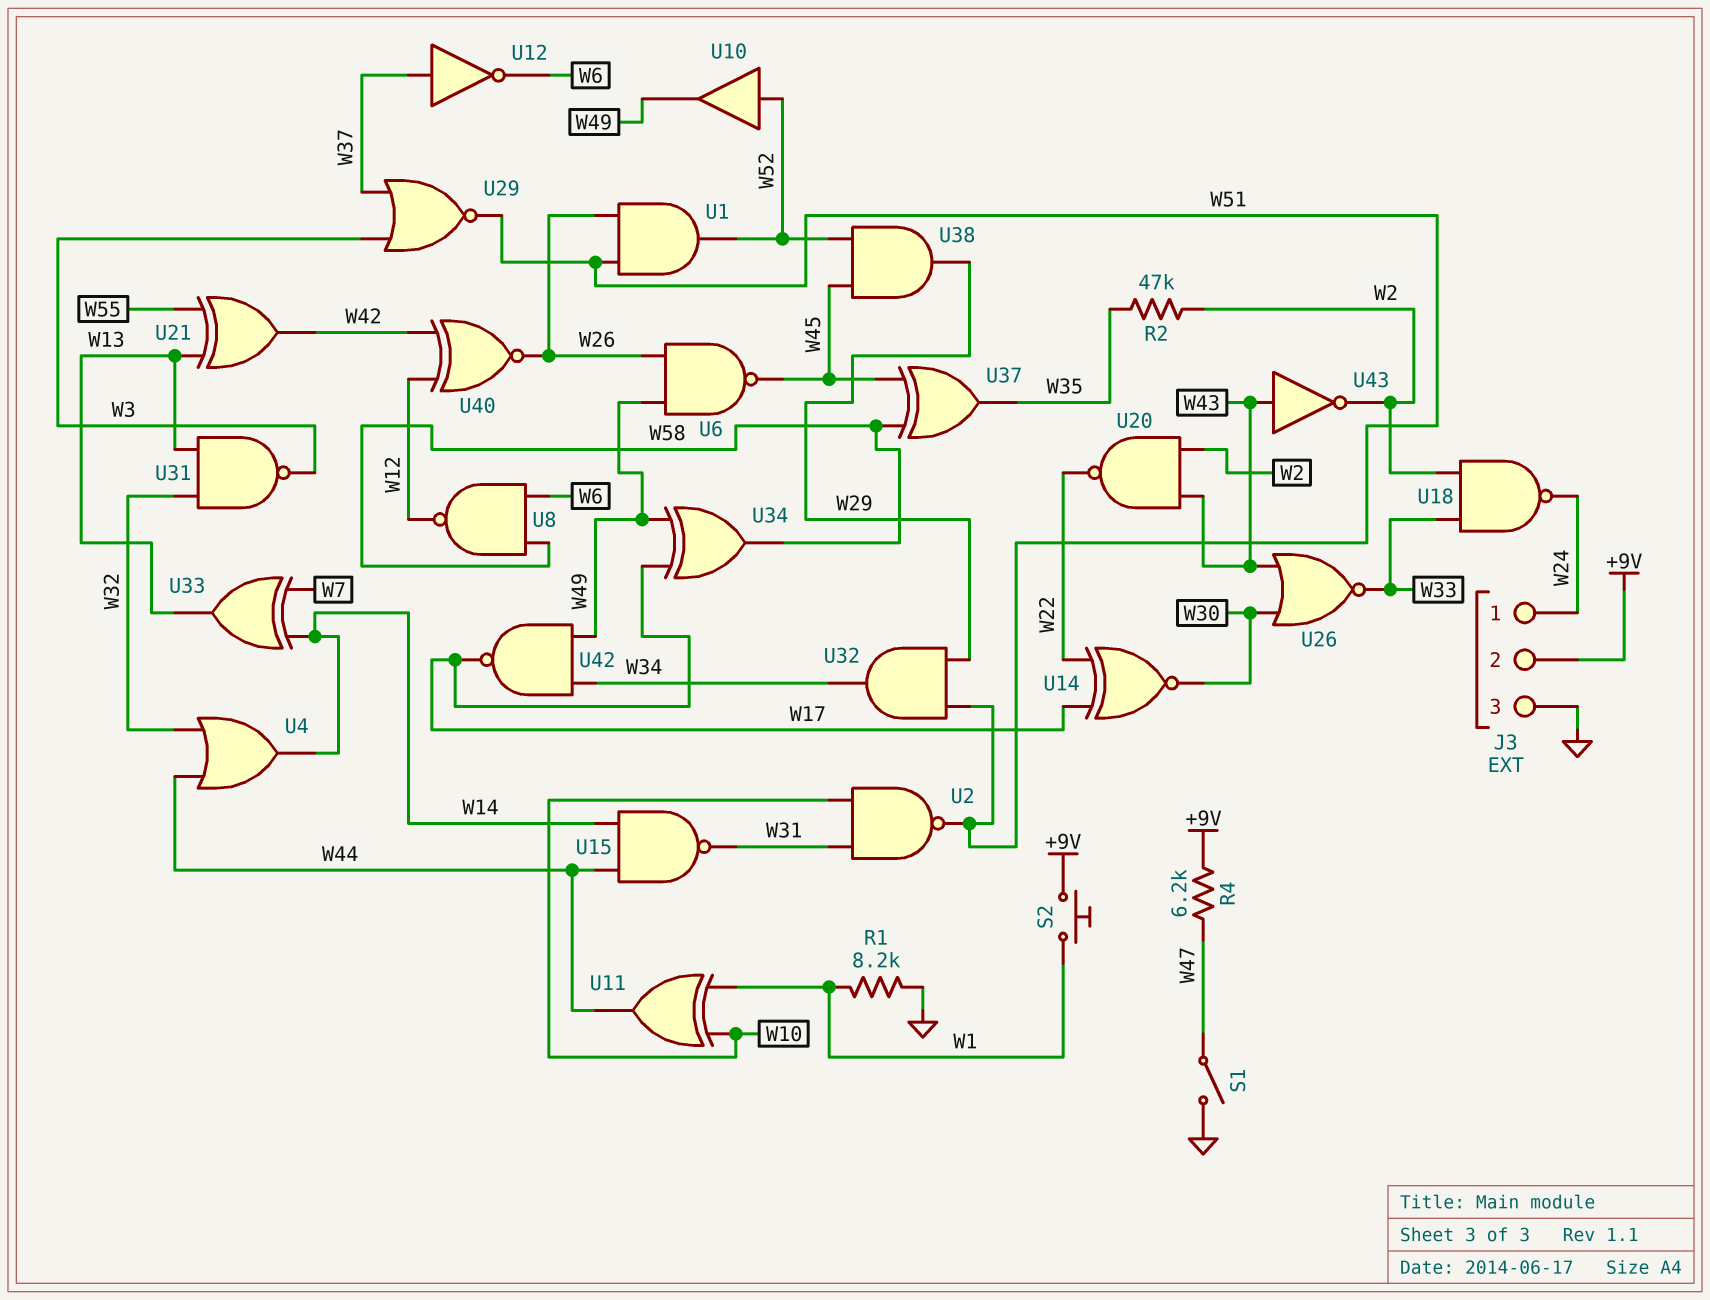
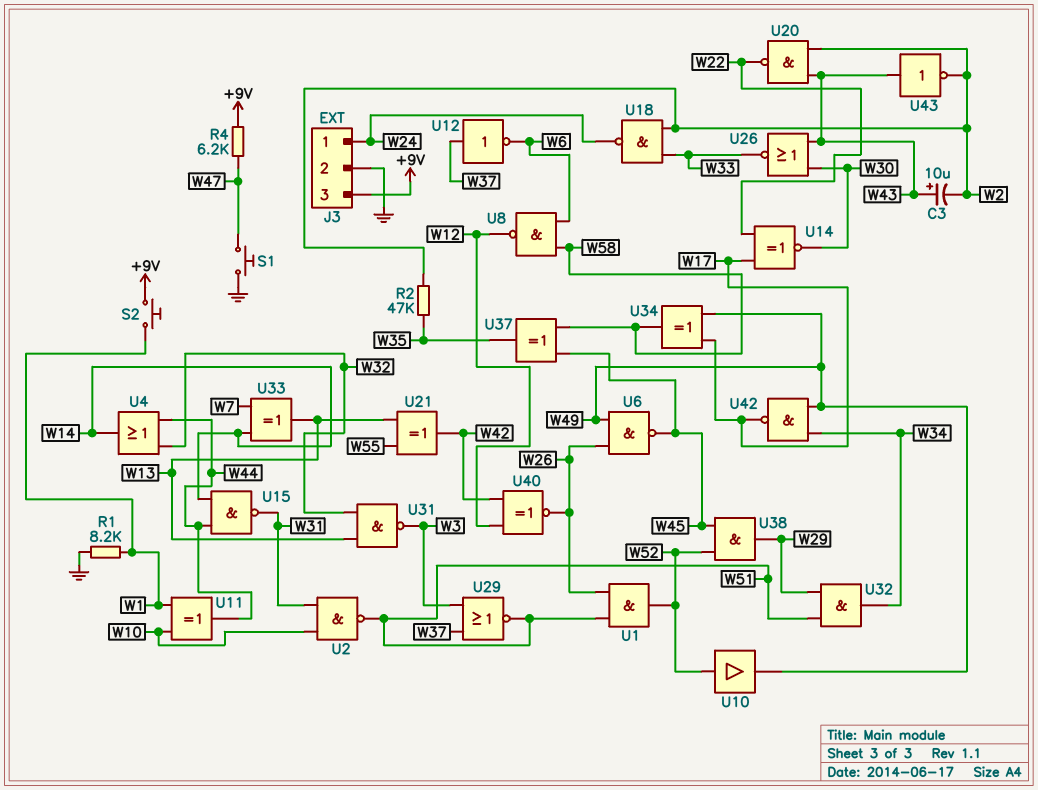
C3: none -> 10uF (plus W43, minus W2)
J3 pin 2: +9V -> GND
J3 pin 3: GND -> +9V
S1: switch (GND, W47) -> button (GND, W47)

